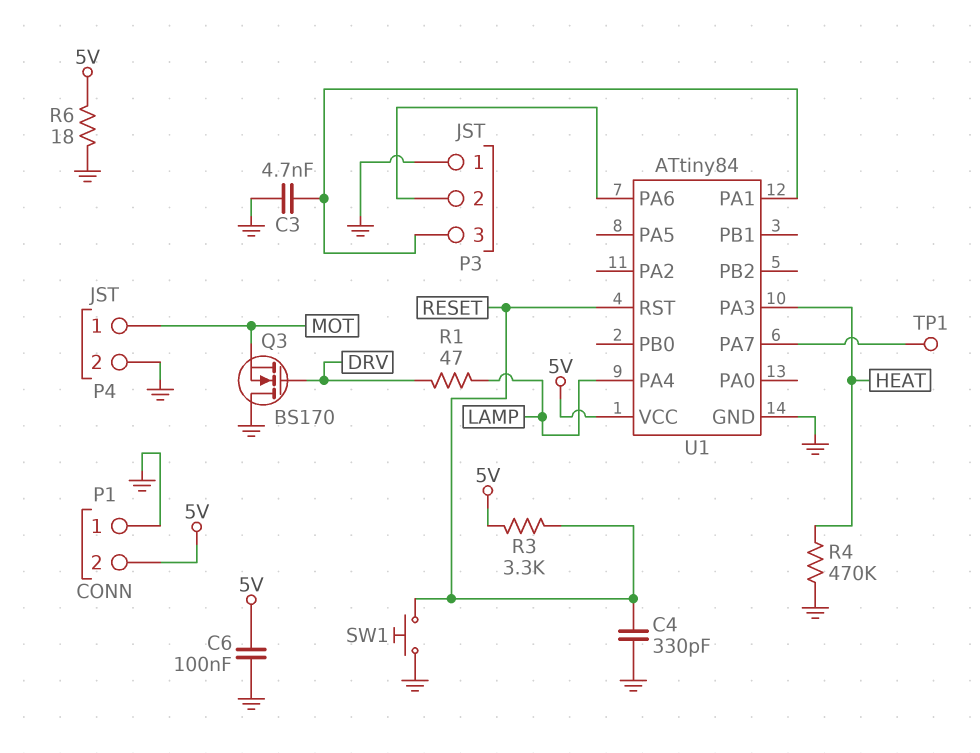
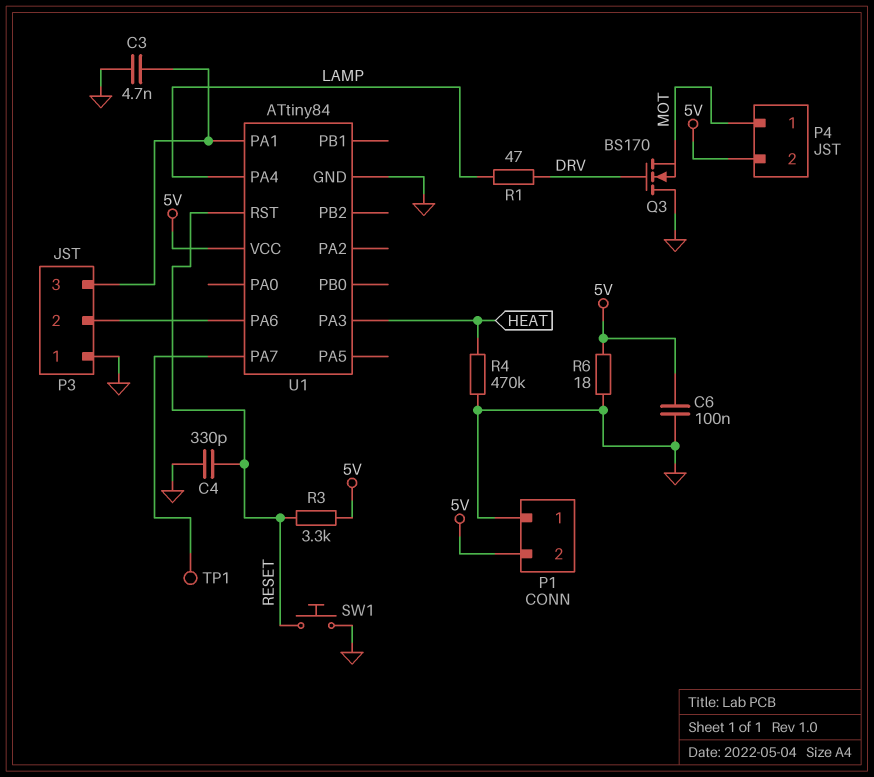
P4 pin 2: GND -> 5V

